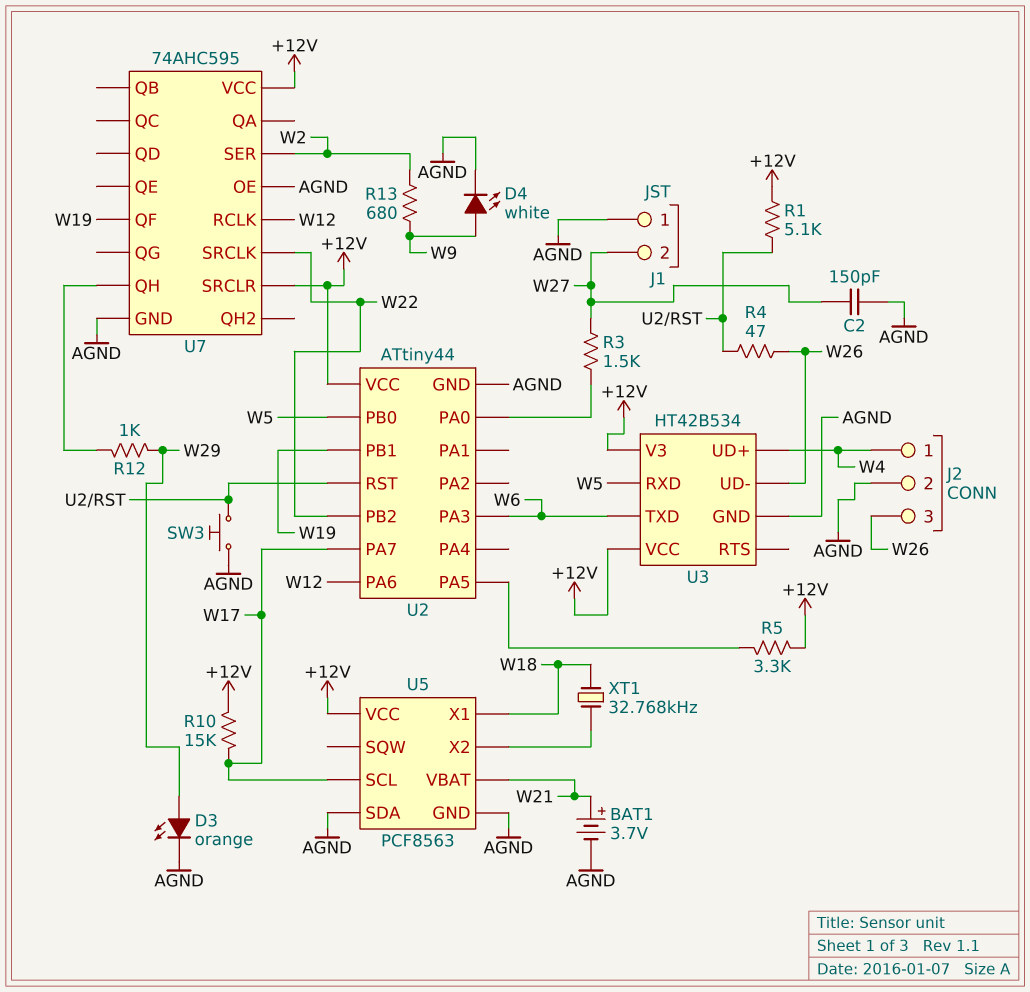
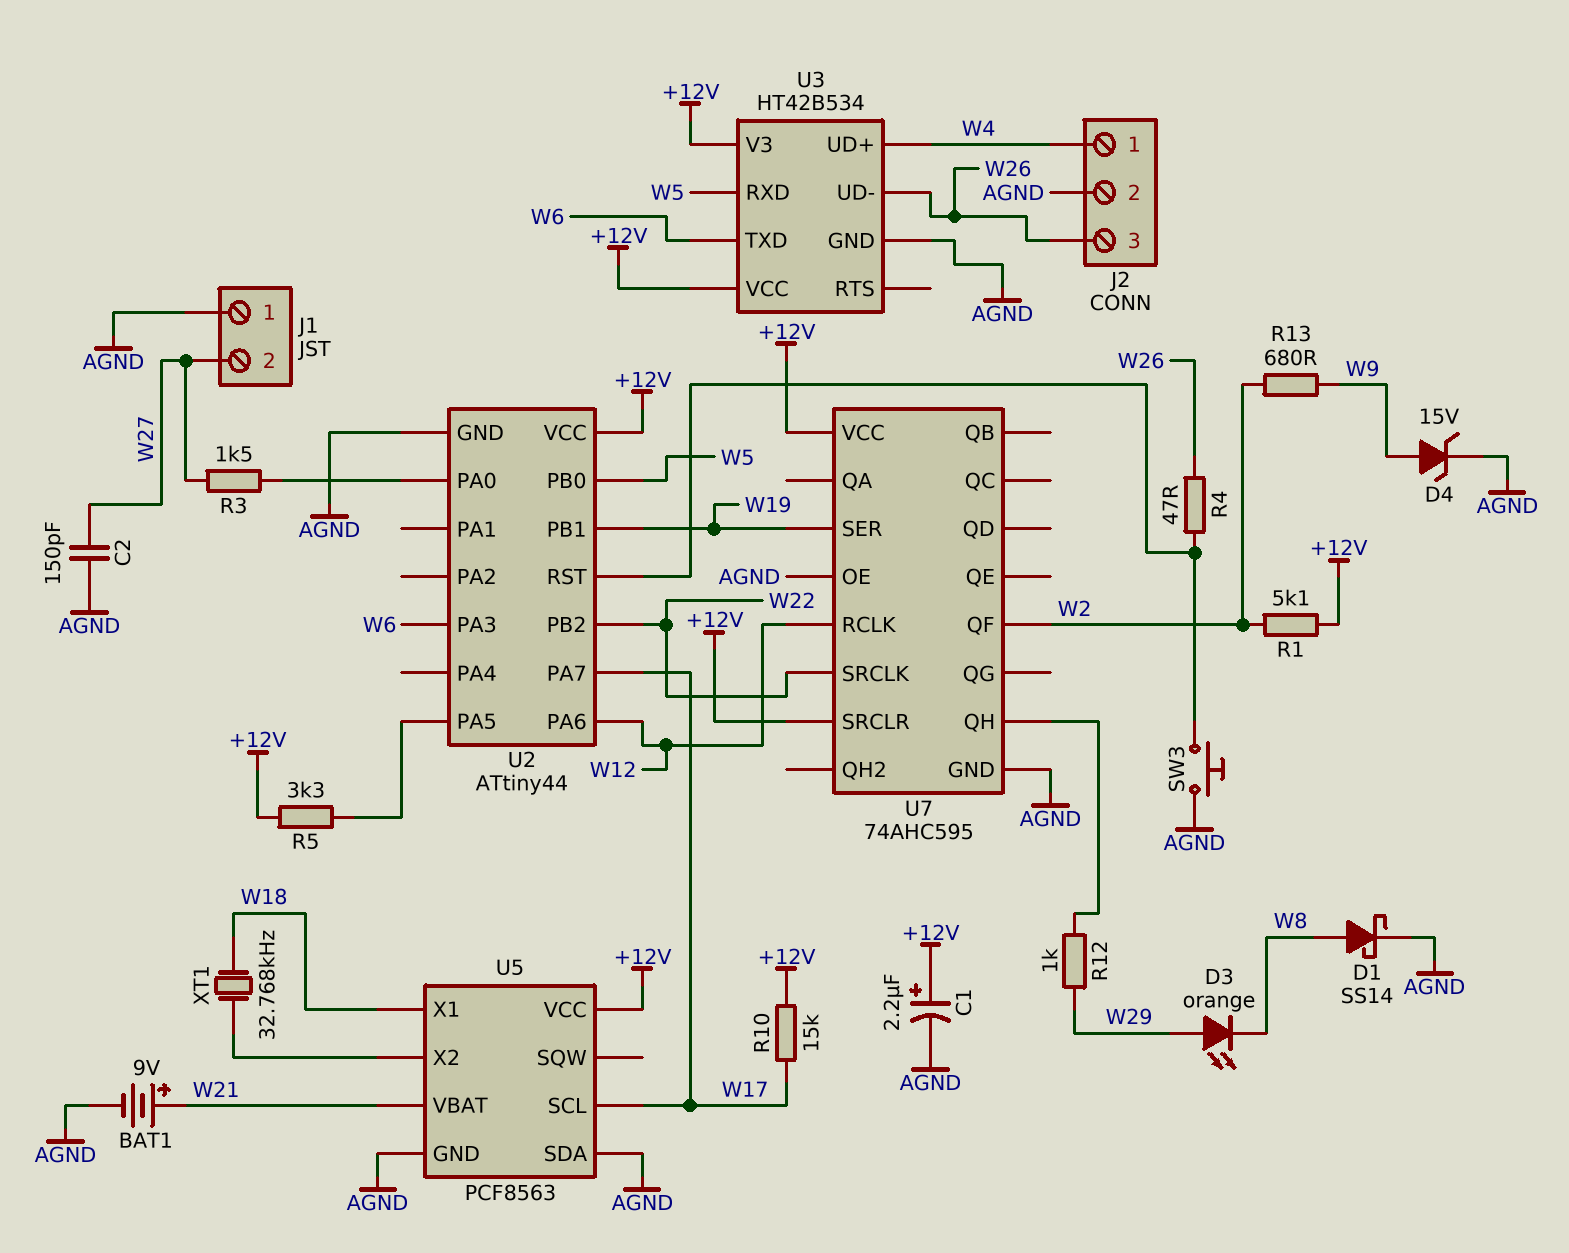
BAT1: 3.7V (plus W21, minus AGND) -> 9V (plus W21, minus AGND)
C1: none -> 2.2uF (plus +12V, minus AGND)
D1: none -> schottky SS14 (A W8, K AGND)
D3: LED orange (A W29, K AGND) -> LED orange (A W29, K W8)
D4: LED white (A W9, K AGND) -> zener 15V (A W9, K AGND)
R1: 5.1k (+12V, U2/RST) -> 5.1k (+12V, W2)
U7 pin QF: W19 -> W2
U7 pin SER: W2 -> W19

